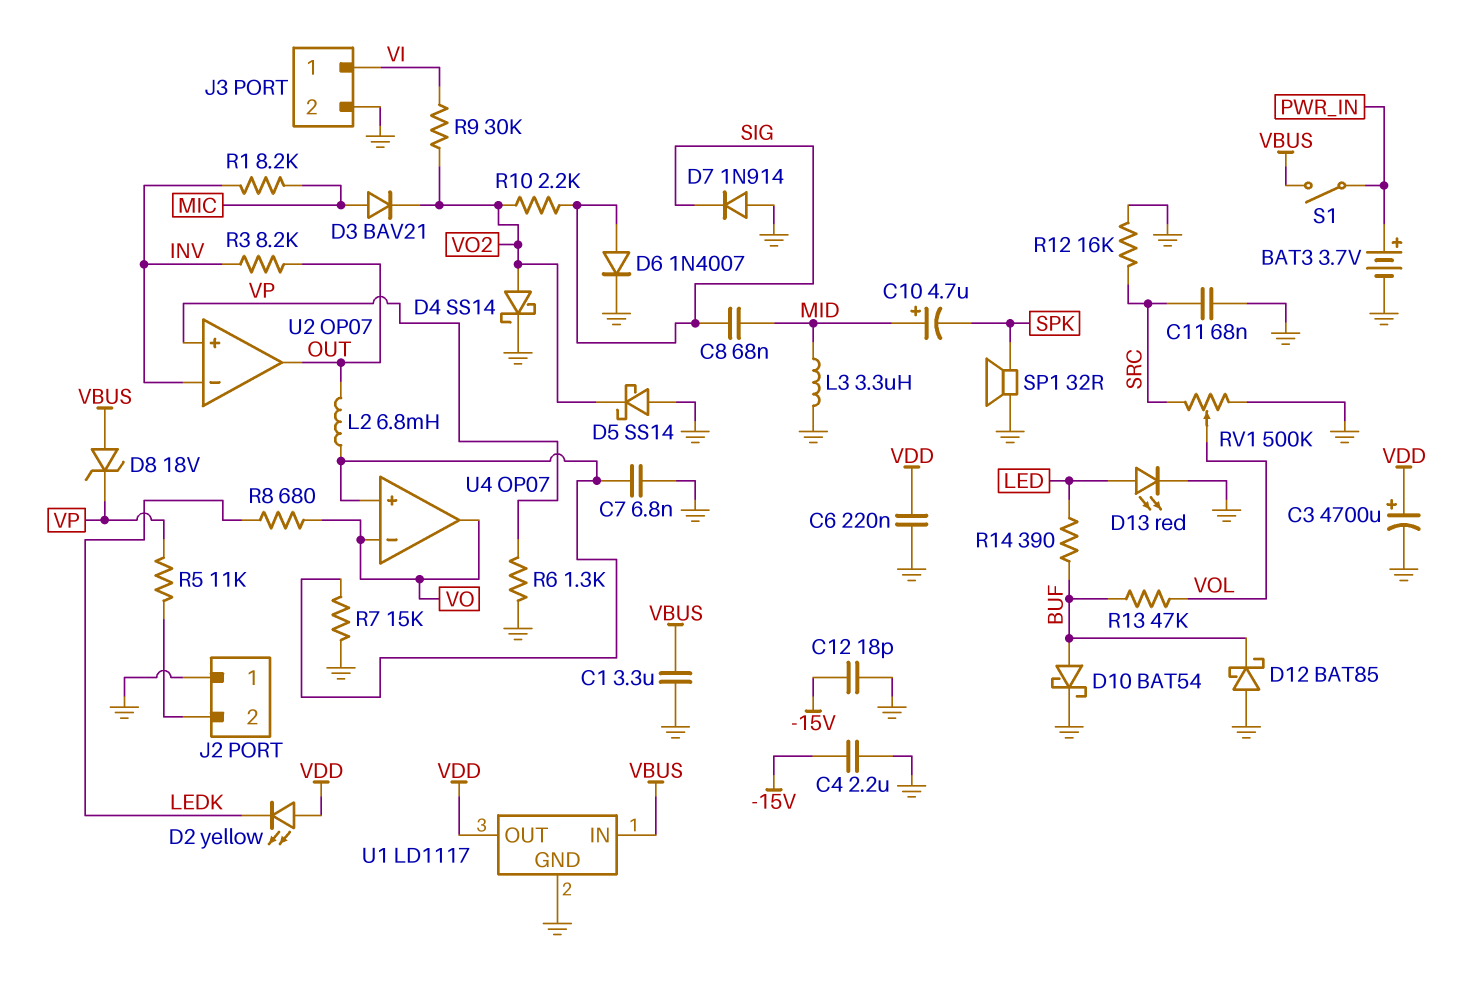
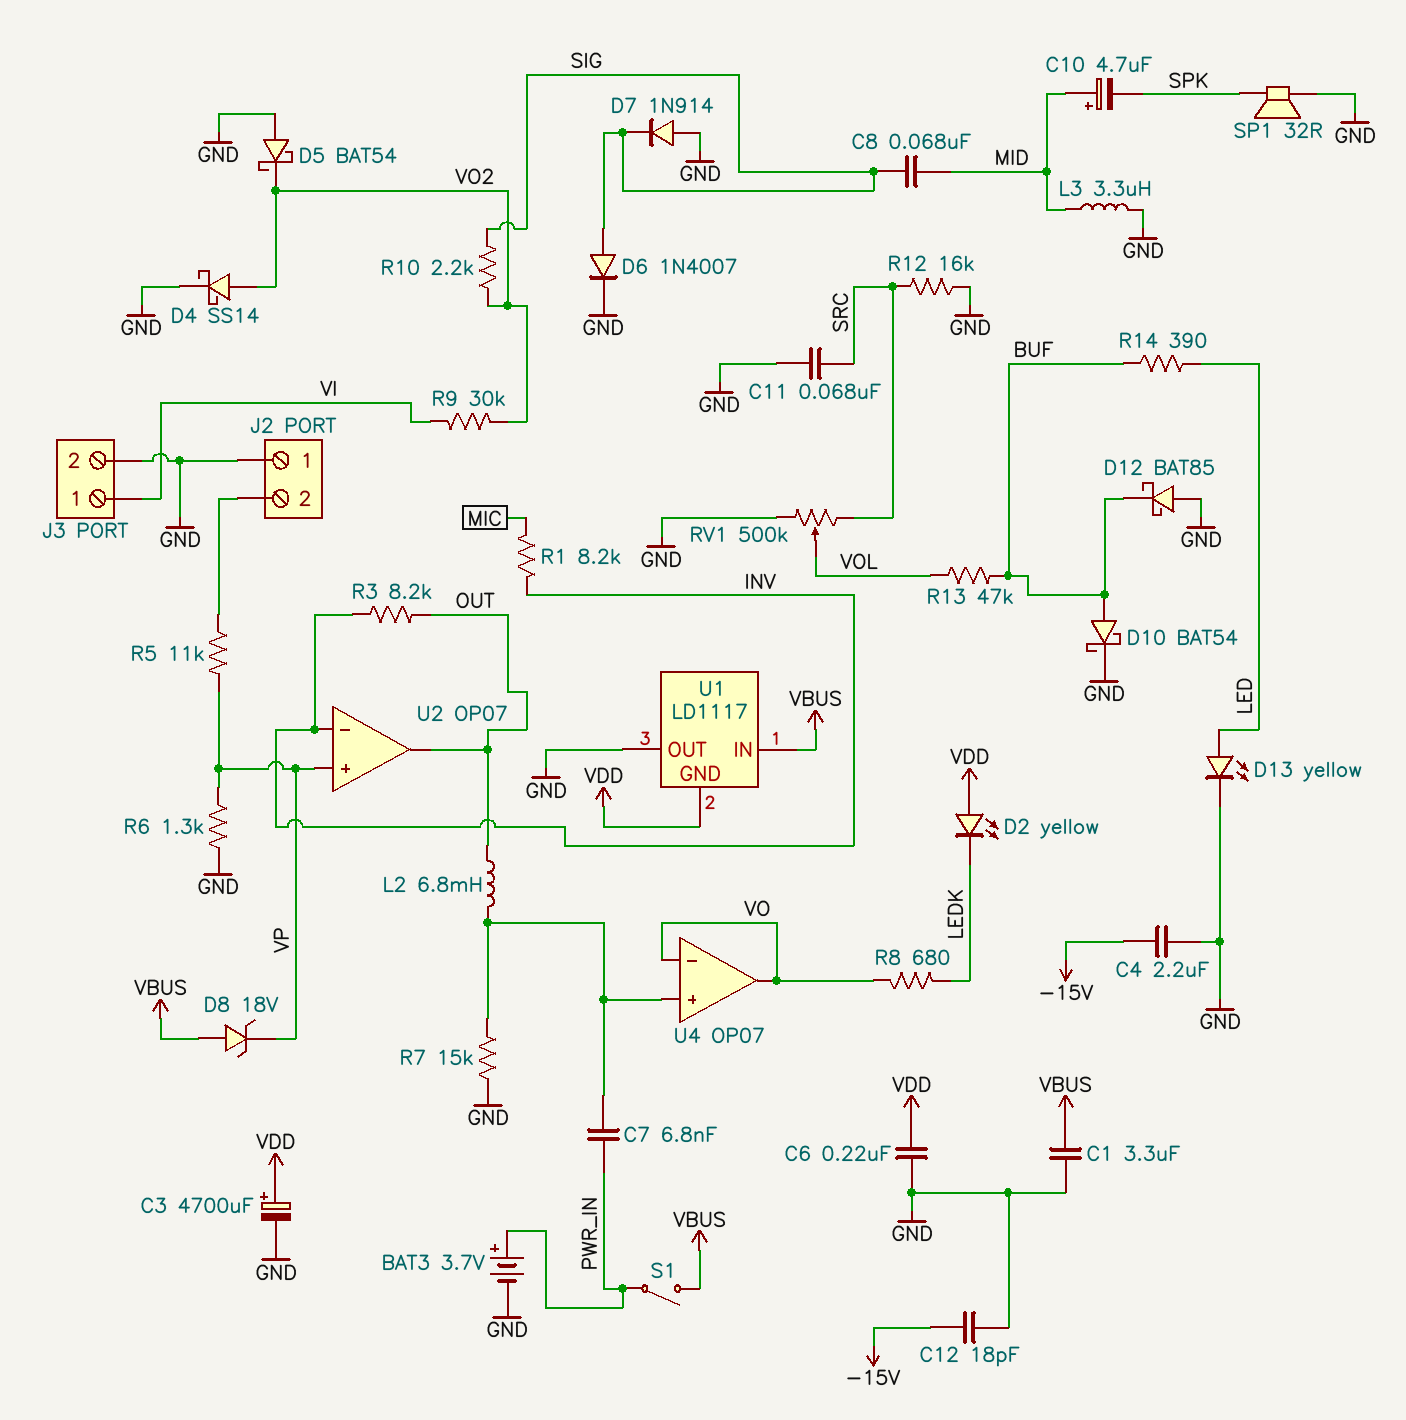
C7: 6.8nF (GND, U4/in+) -> 6.8nF (PWR_IN, U4/in+)
D3: diode BAV21 (A MIC, K VO2) -> none
D5: schottky SS14 (A GND, K VO2) -> schottky BAT54 (A GND, K VO2)
D13: LED red (A LED, K GND) -> LED yellow (A LED, K GND)
U1 pin GND: GND -> VDD
U1 pin OUT: VDD -> GND

